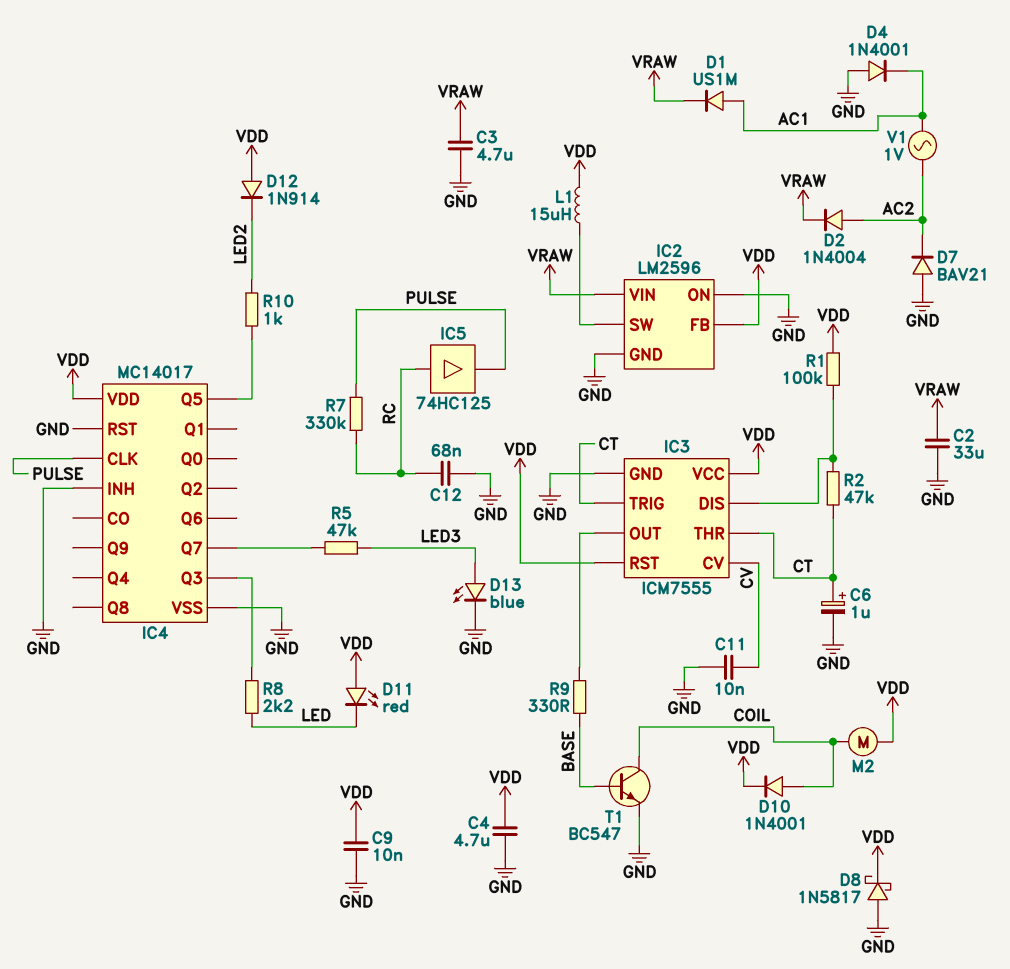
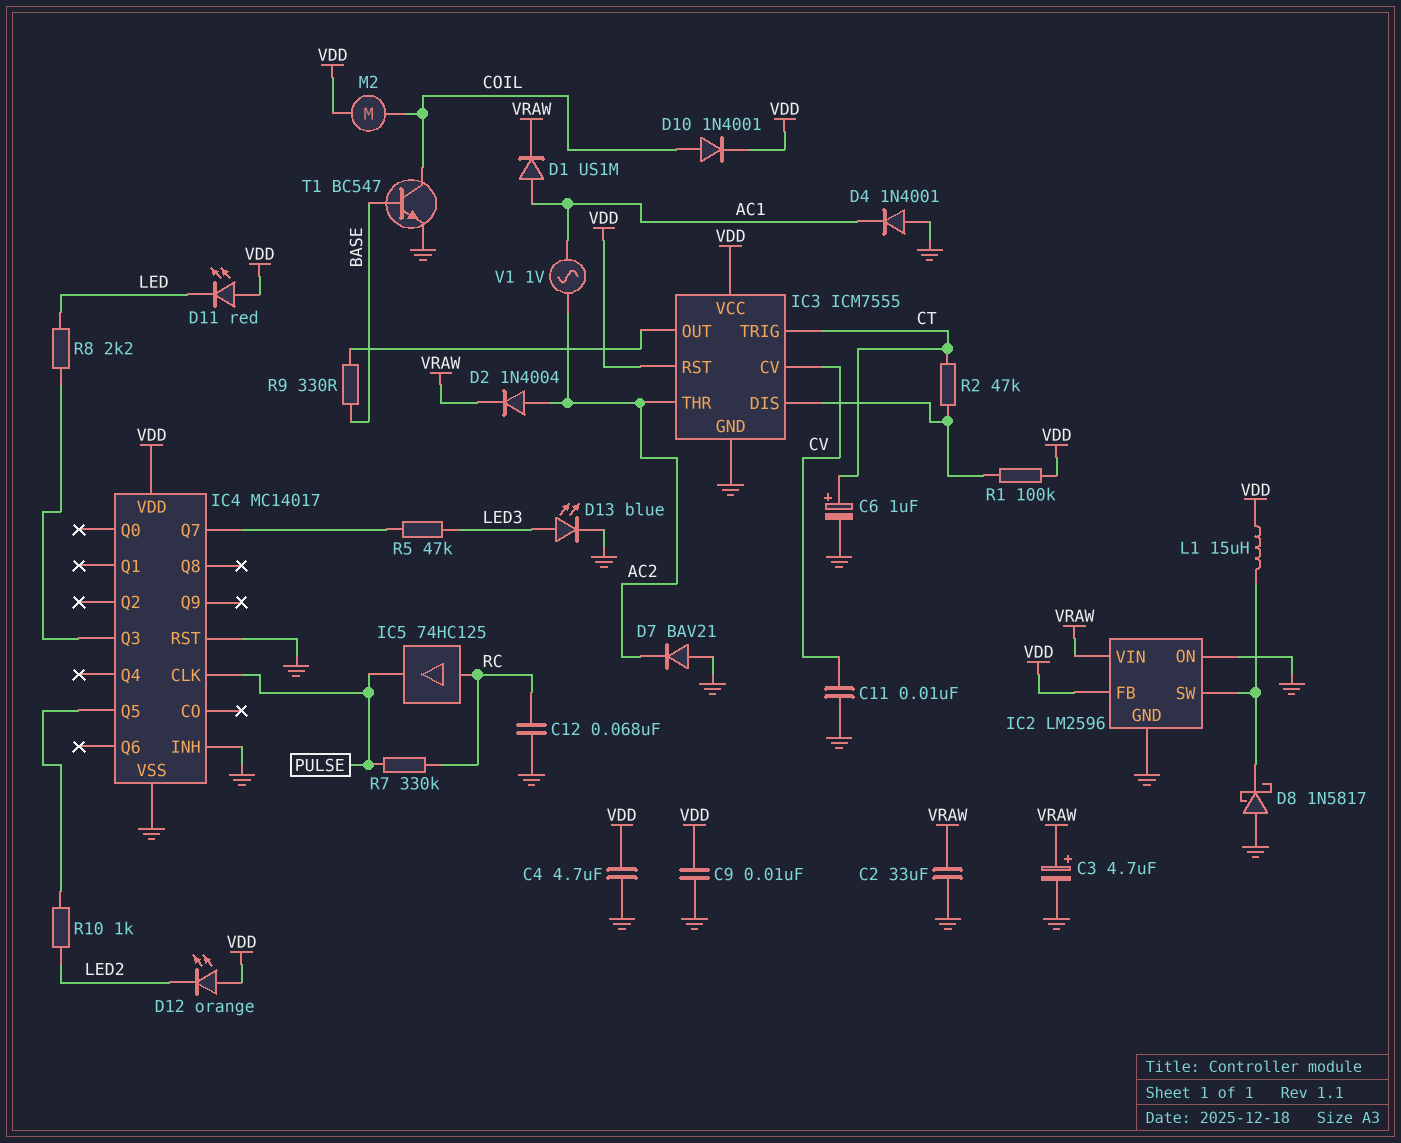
C3: 4.7uF (GND, VRAW) -> 4.7uF (plus VRAW, minus GND)
D8: schottky 1N5817 (A GND, K VDD) -> schottky 1N5817 (A GND, K IC2/SW)
D12: diode 1N914 (A VDD, K LED2) -> LED orange (A VDD, K LED2)
IC3 pin THR: CT -> AC2

